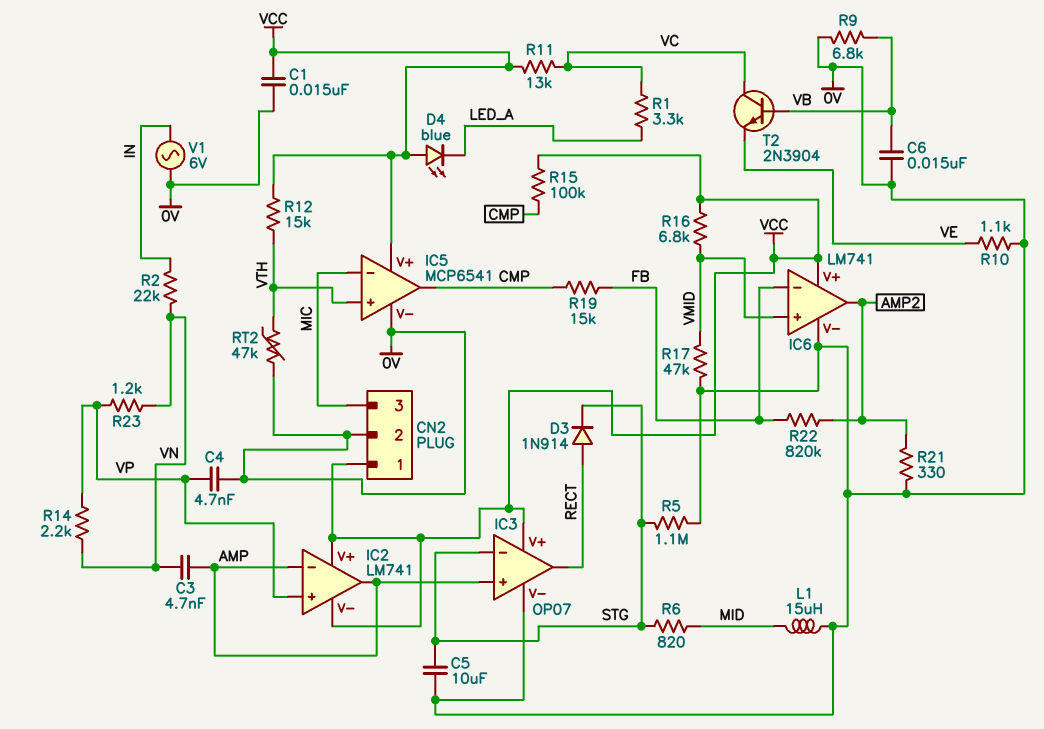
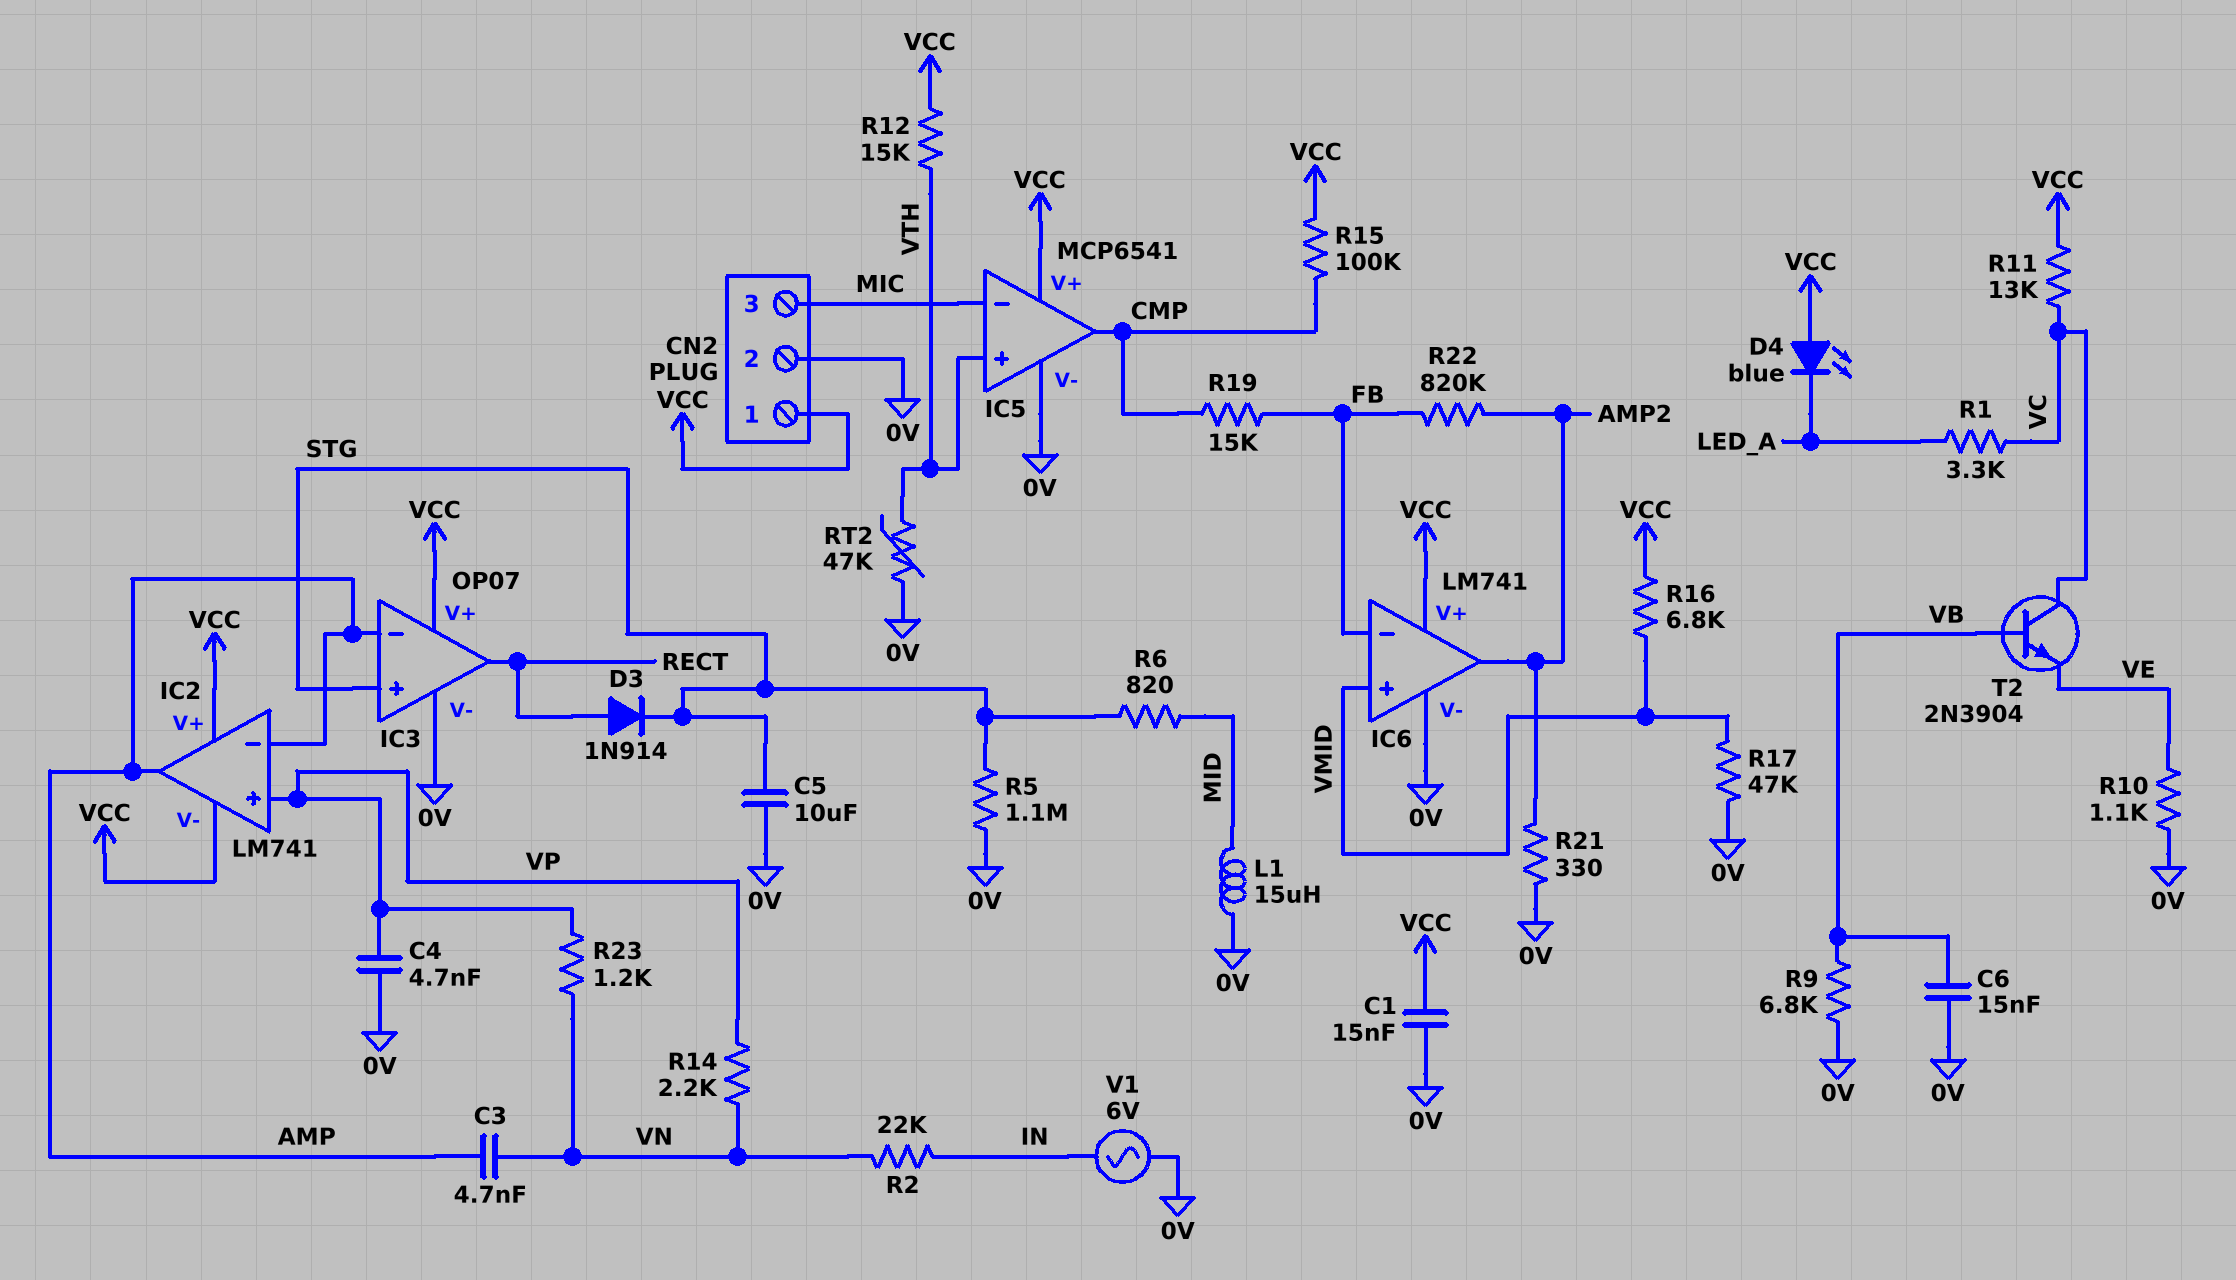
IC3 pin in+: AMP -> STG
IC3 pin in-: STG -> AMP

